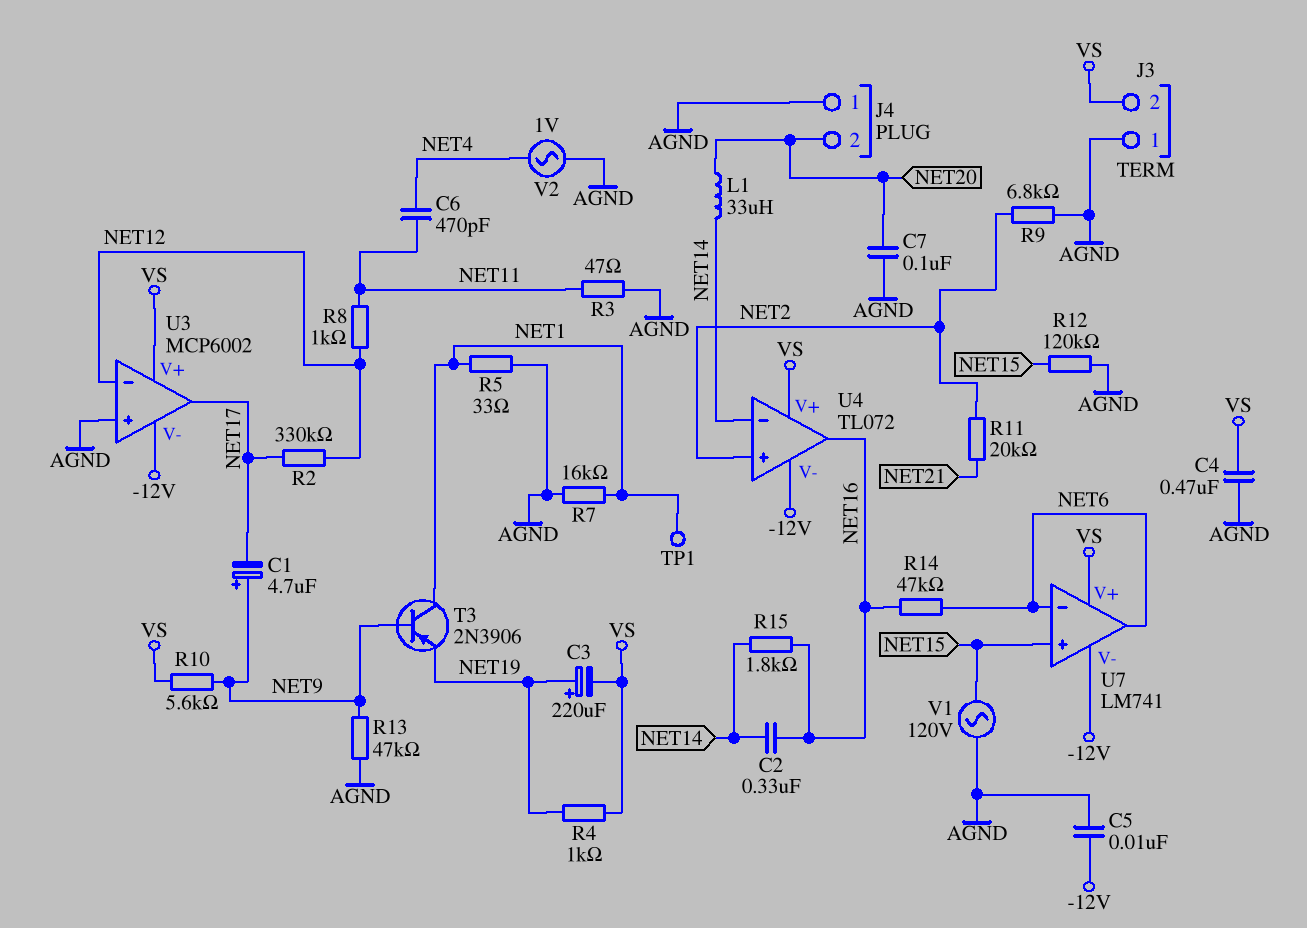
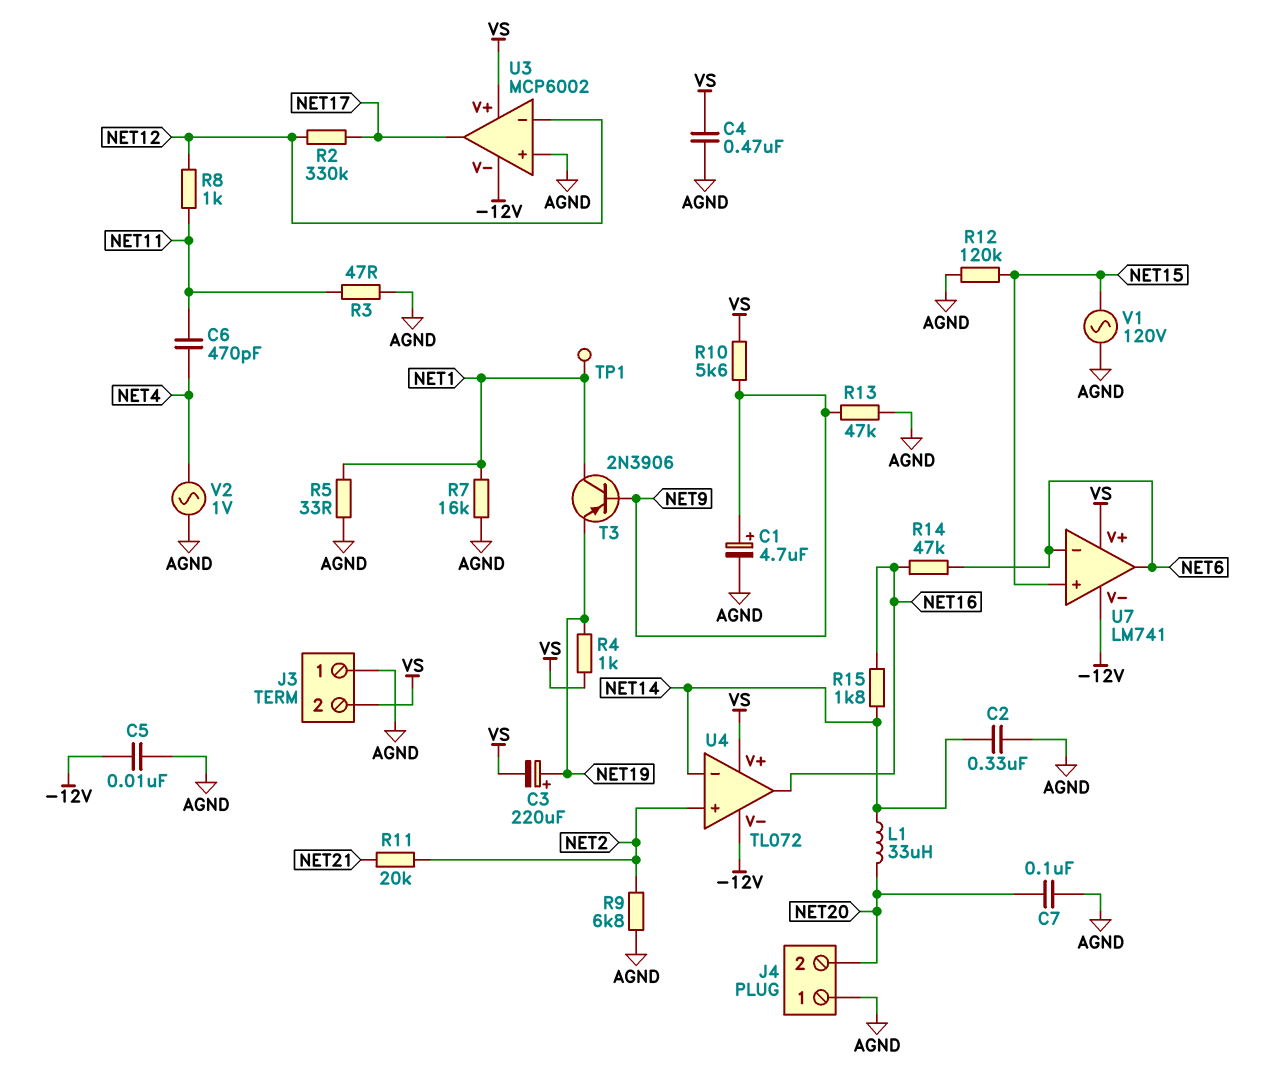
C1: 4.7uF (plus NET9, minus NET17) -> 4.7uF (plus NET9, minus AGND)
C2: 330nF (NET14, NET16) -> 330nF (AGND, NET14)

